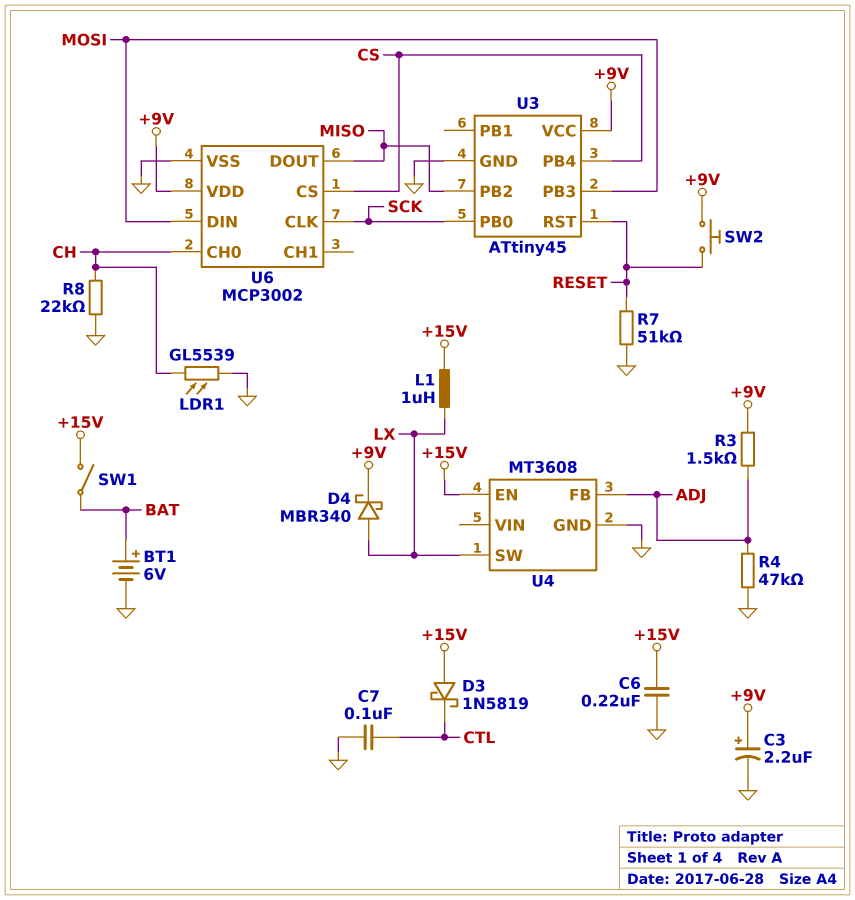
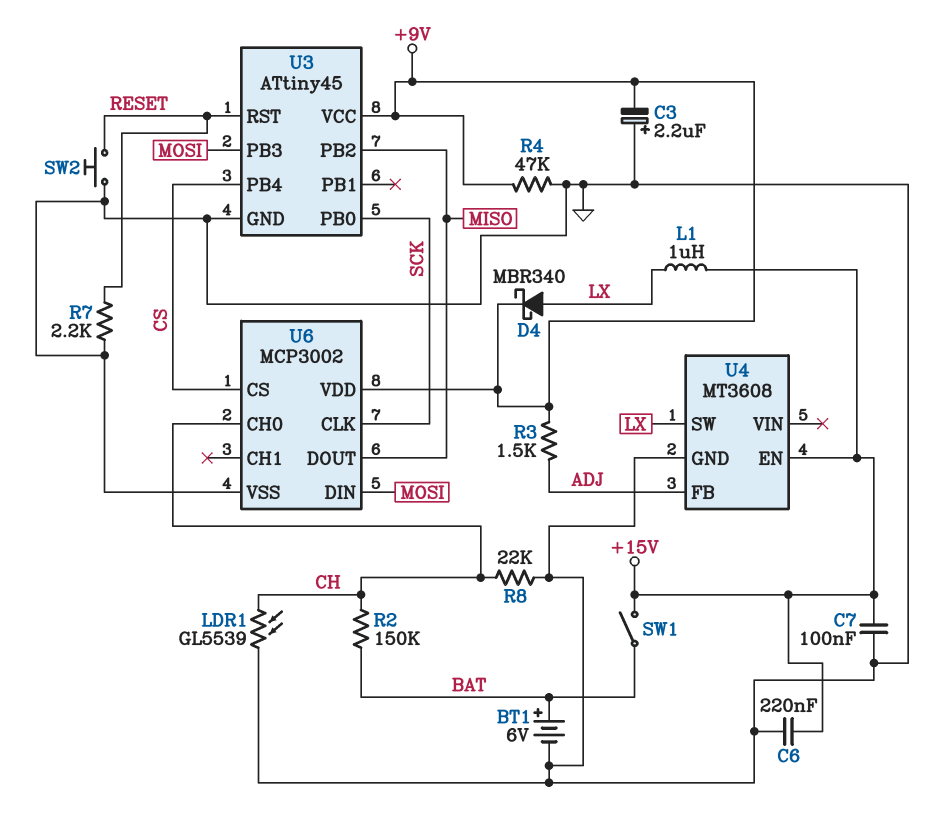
C3: 2.2uF (plus +9V, minus GND) -> 2.2uF (plus GND, minus +9V)
C7: 100nF (CTL, GND) -> 100nF (+15V, GND)
D3: schottky 1N5819 (A +15V, K CTL) -> none
R2: none -> 150k (BAT, CH)
R4: 47k (ADJ, GND) -> 47k (+9V, GND)
R7: 51k (GND, RESET) -> 2.2k (GND, RESET)
SW2: button (+9V, RESET) -> button (GND, RESET)

